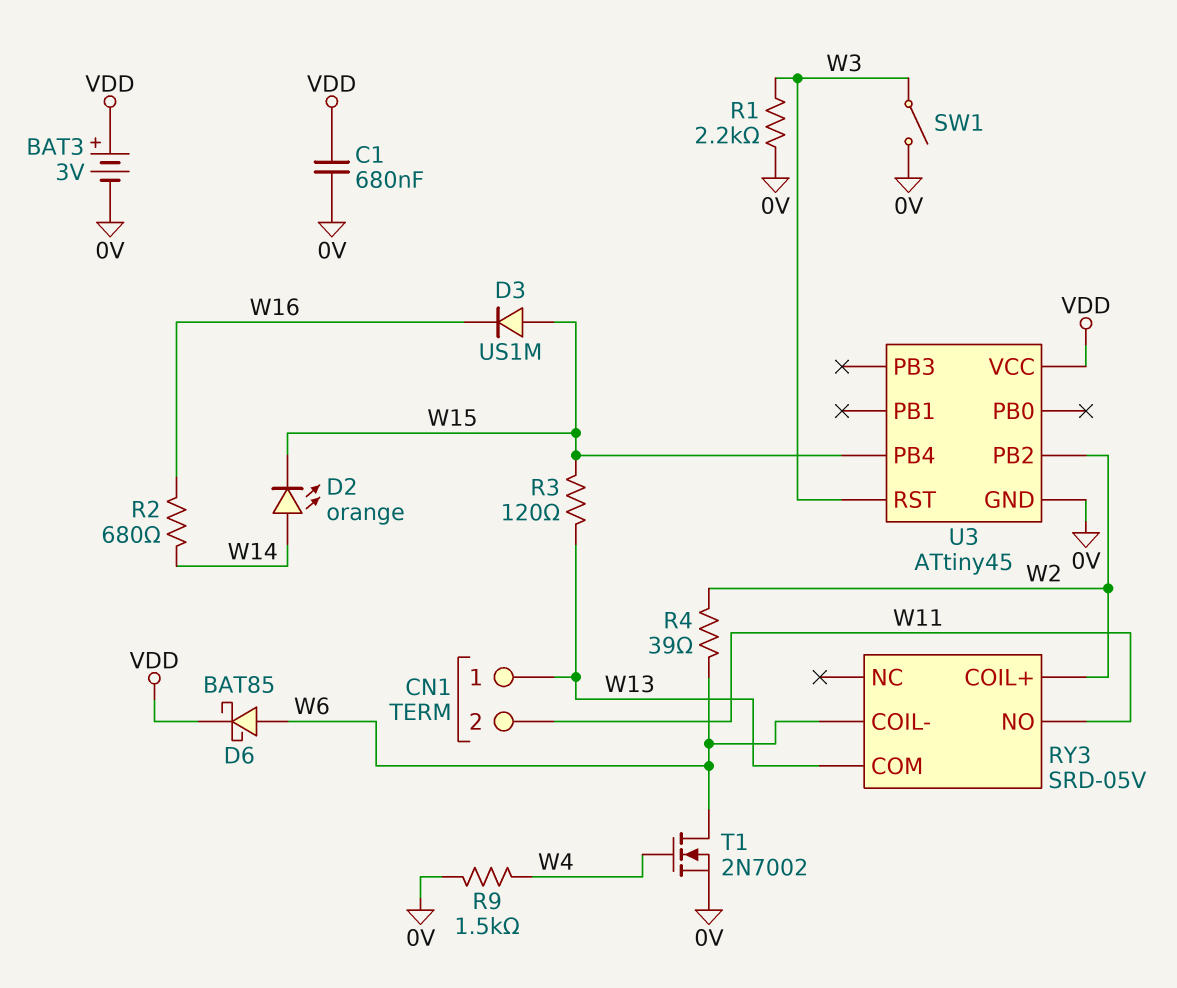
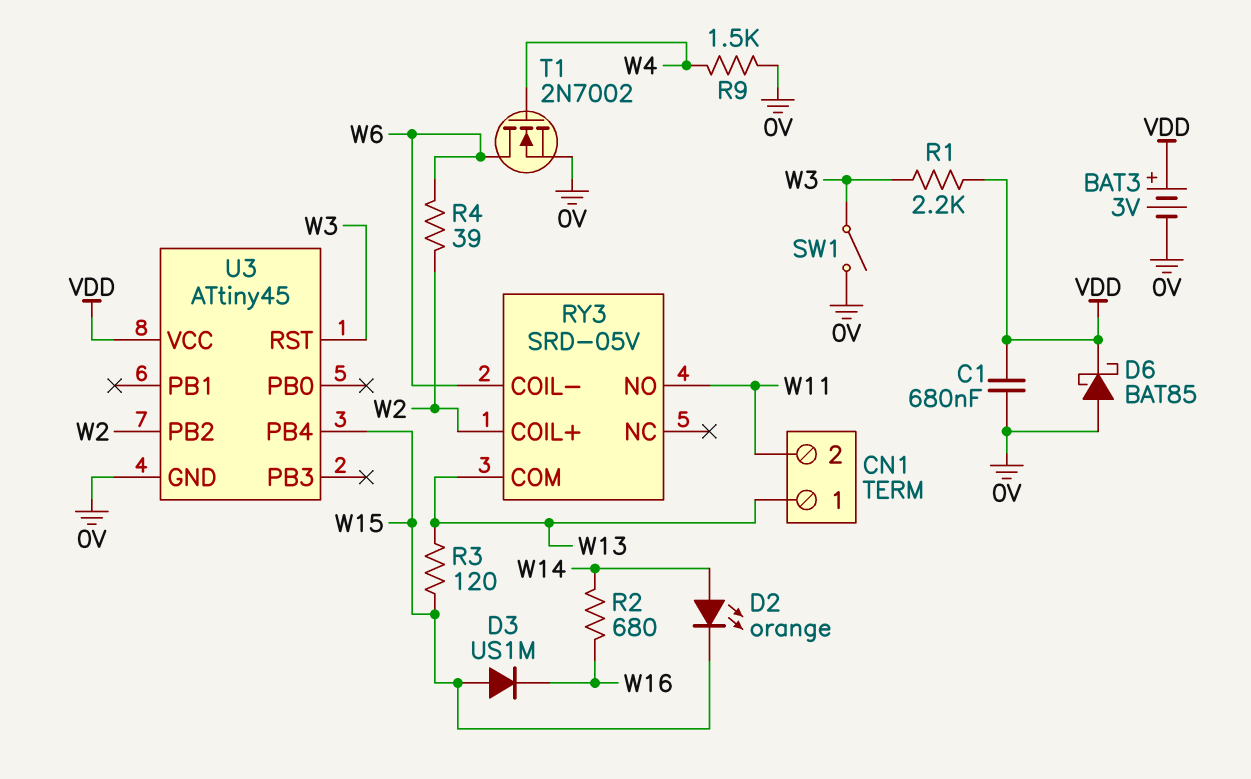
D6: schottky BAT85 (A W6, K VDD) -> schottky BAT85 (A 0V, K VDD)
R1: 2.2k (0V, W3) -> 2.2k (VDD, W3)

